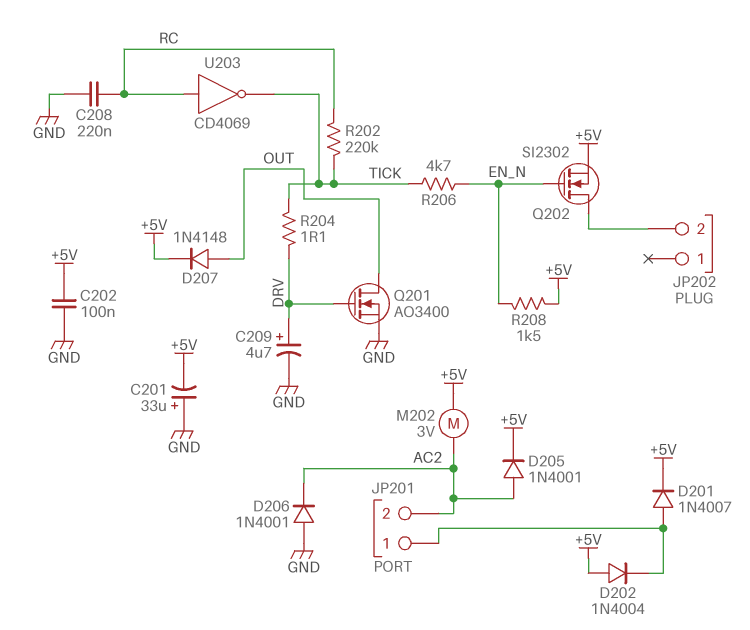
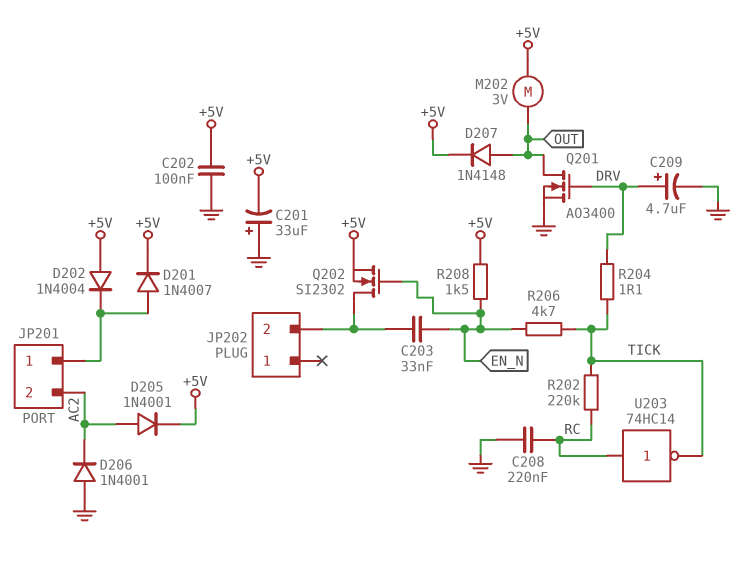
C203: none -> 33nF (EN_N, JP202/2)
M202: motor 3V (+5V, AC2) -> motor 3V (+5V, OUT)
U203: NOT CD4069 (in RC, out TICK) -> NOT 74HC14 (in RC, out TICK)

